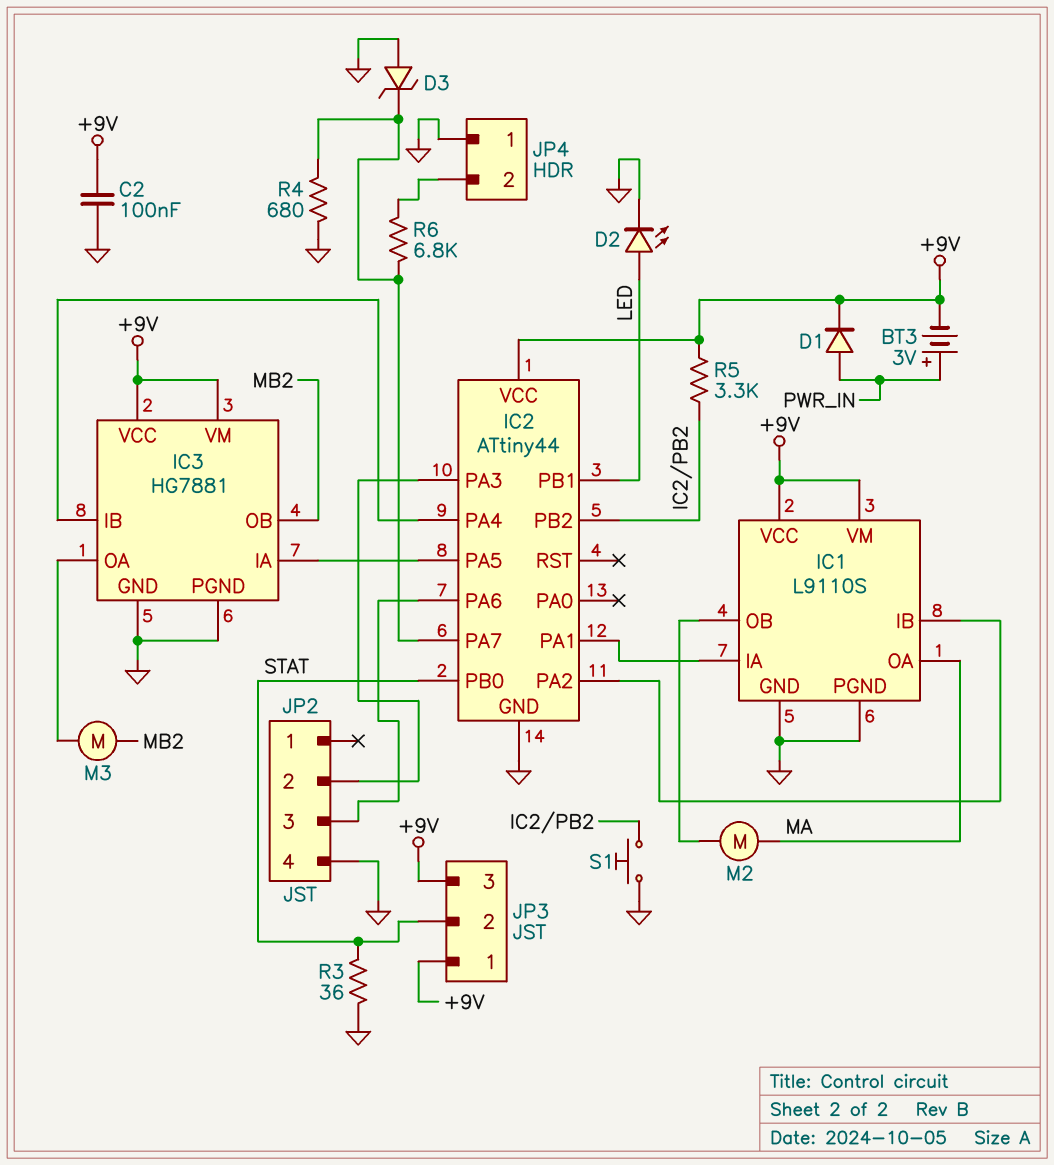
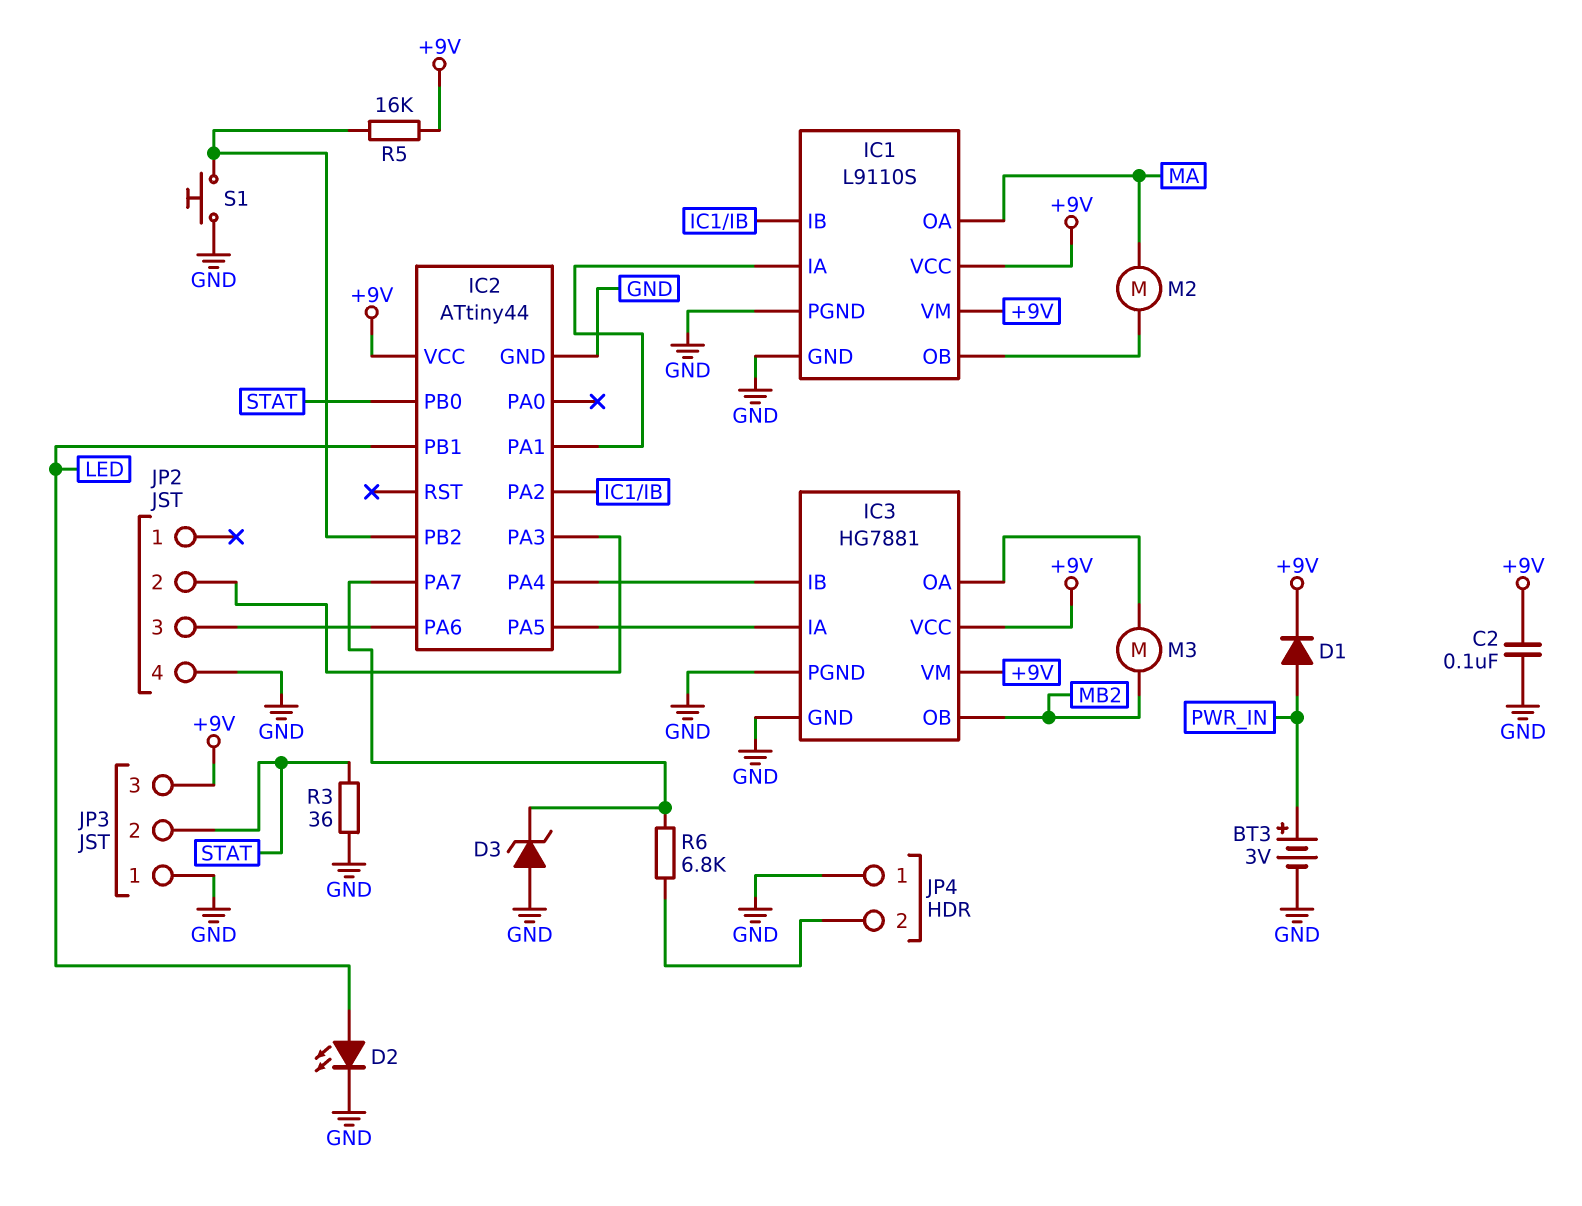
BT3: 3V (plus PWR_IN, minus +9V) -> 3V (plus PWR_IN, minus GND)
JP3 pin 1: +9V -> GND
R4: 680 (GND, IC2/PA7) -> none
R5: 3.3k (+9V, IC2/PB2) -> 16k (+9V, IC2/PB2)

